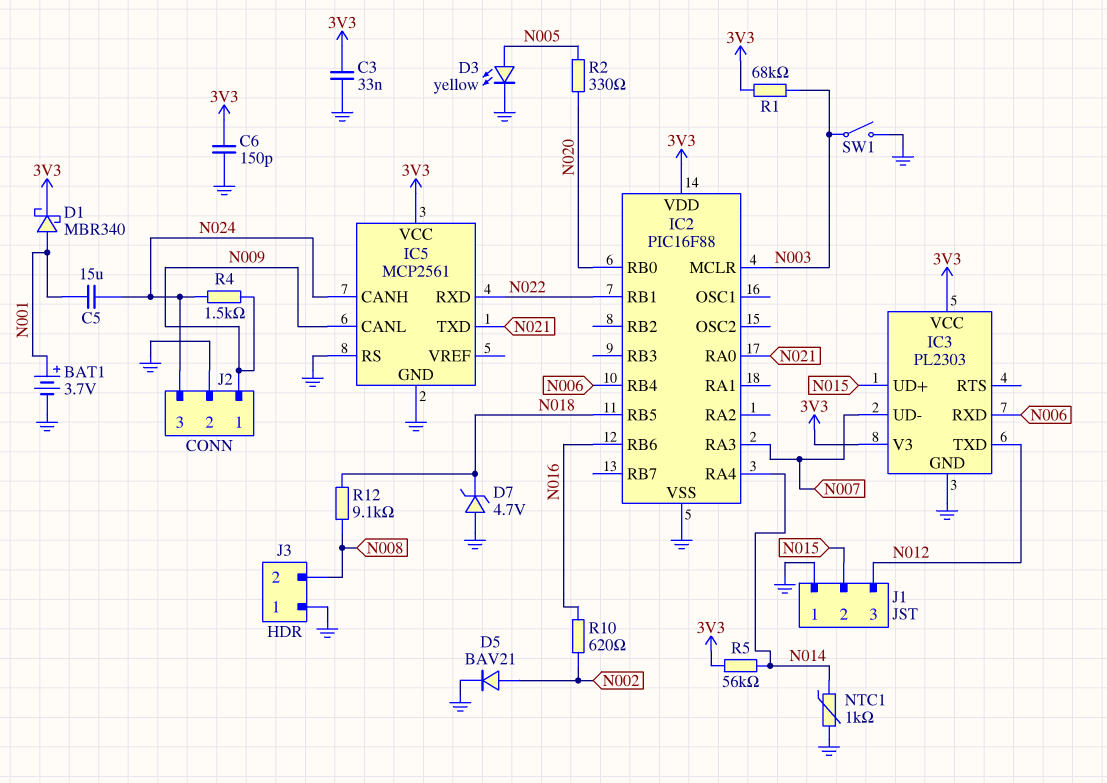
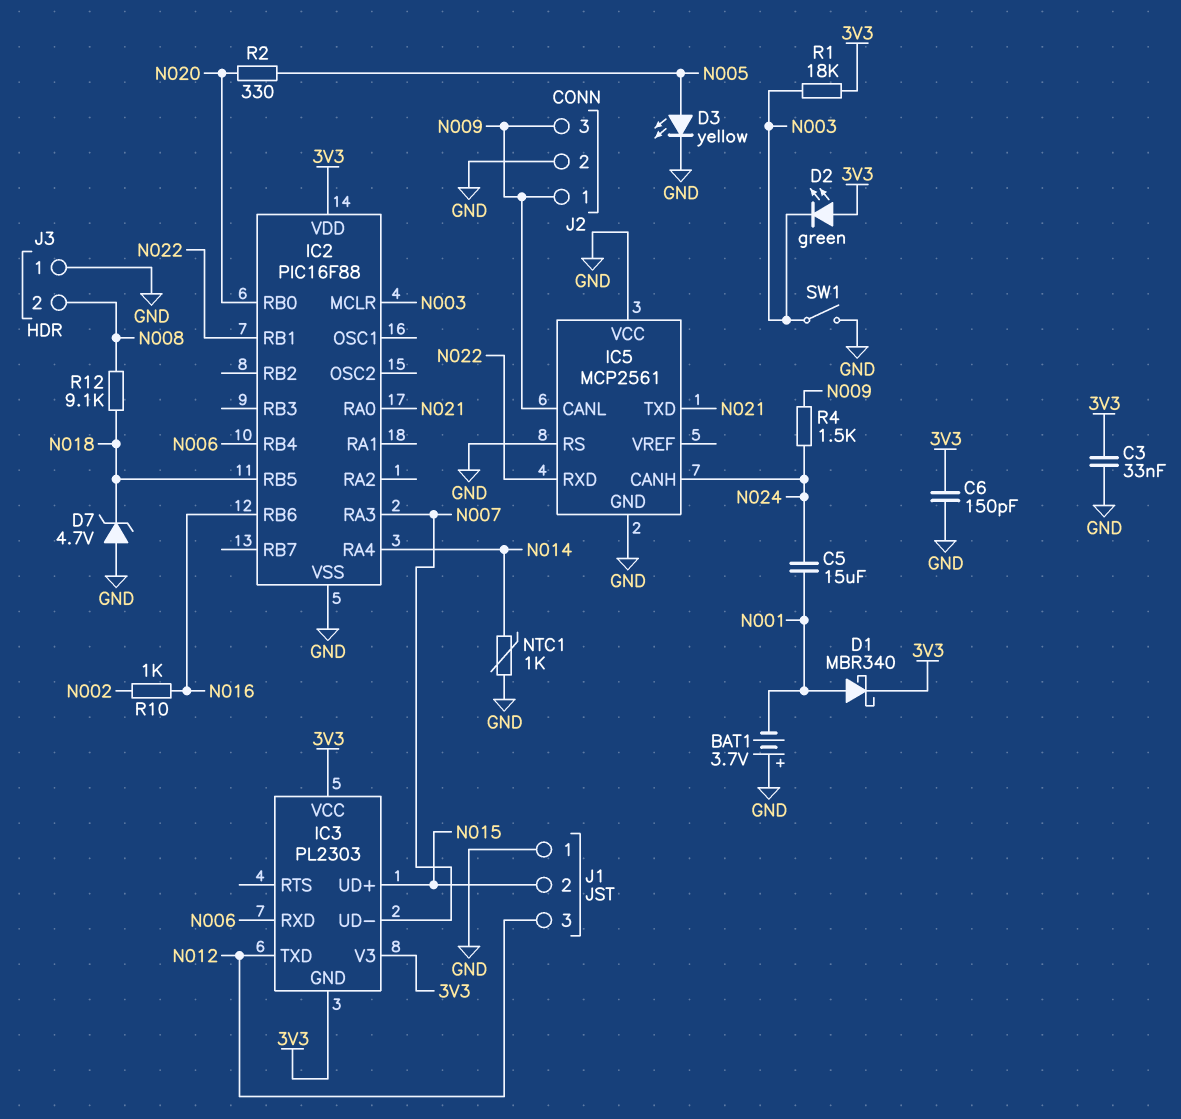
BAT1: 3.7V (plus N001, minus GND) -> 3.7V (plus GND, minus N001)
D2: none -> LED green (A 3V3, K N003)
D5: diode BAV21 (A N002, K GND) -> none
IC3 pin GND: GND -> 3V3
IC5 pin VCC: 3V3 -> GND
J2 pin 3: N024 -> N009
R1: 68k (3V3, N003) -> 18k (3V3, N003)
R5: 56k (3V3, N014) -> none
R10: 620 (N002, N016) -> 1k (N002, N016)

